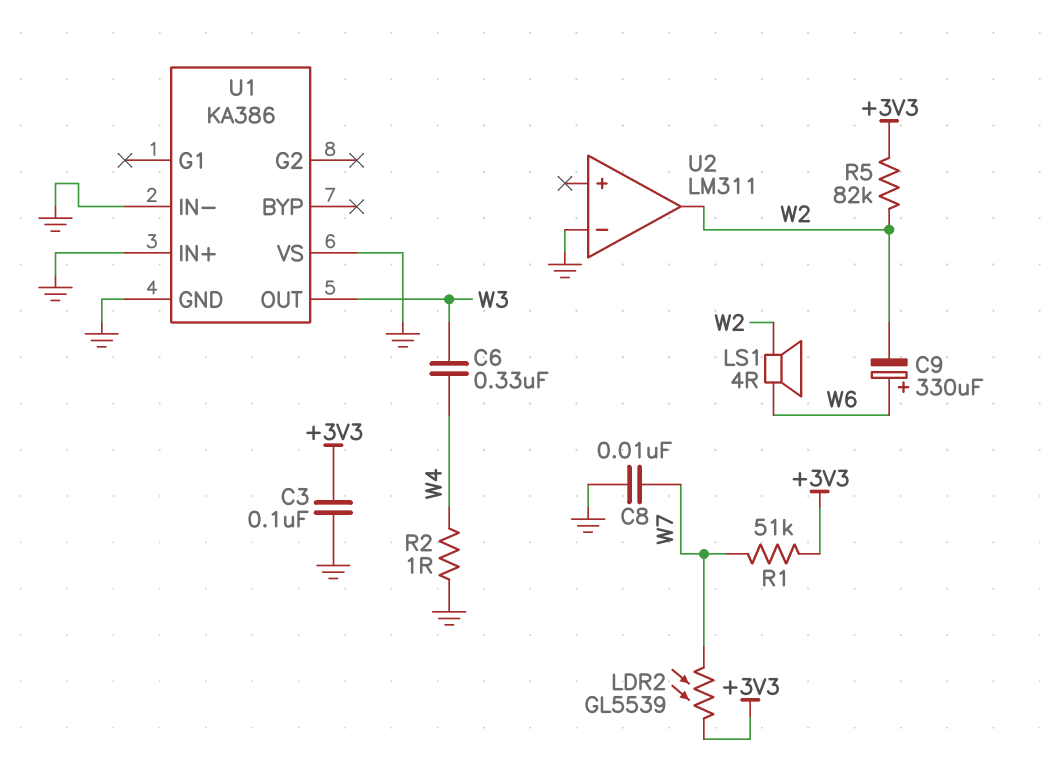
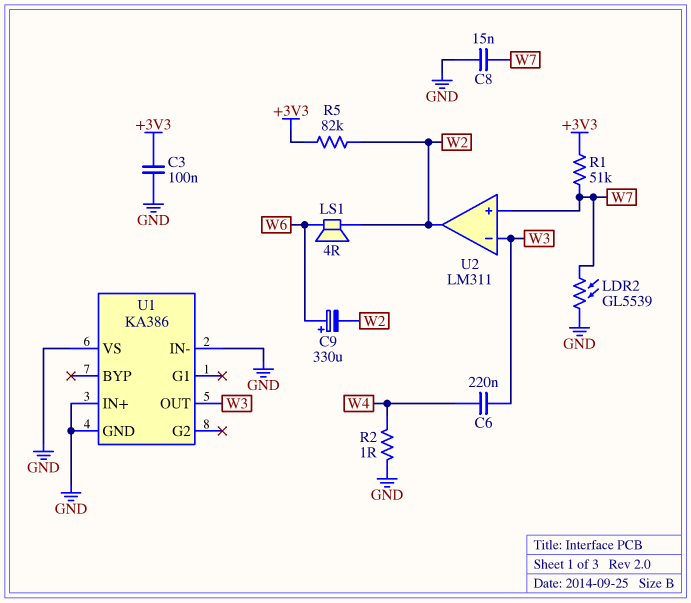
C6: 330nF (W3, W4) -> 220nF (W3, W4)
C8: 10nF (GND, W7) -> 15nF (GND, W7)
LDR2: GL5539 (+3V3, W7) -> GL5539 (GND, W7)
U2 pin in+: none -> W7
U2 pin in-: GND -> W3

